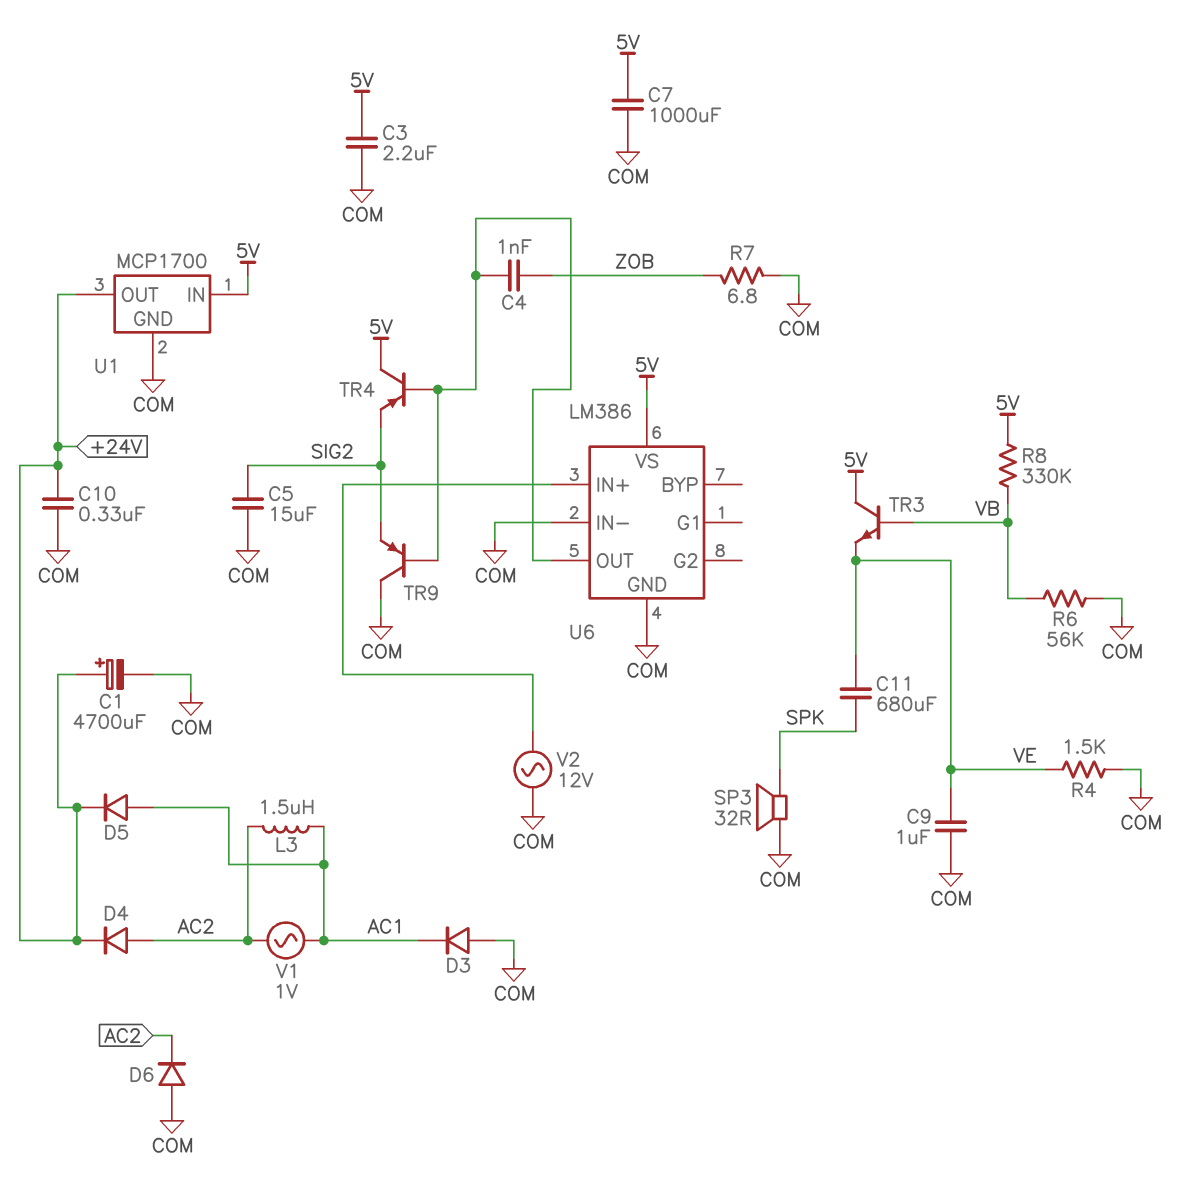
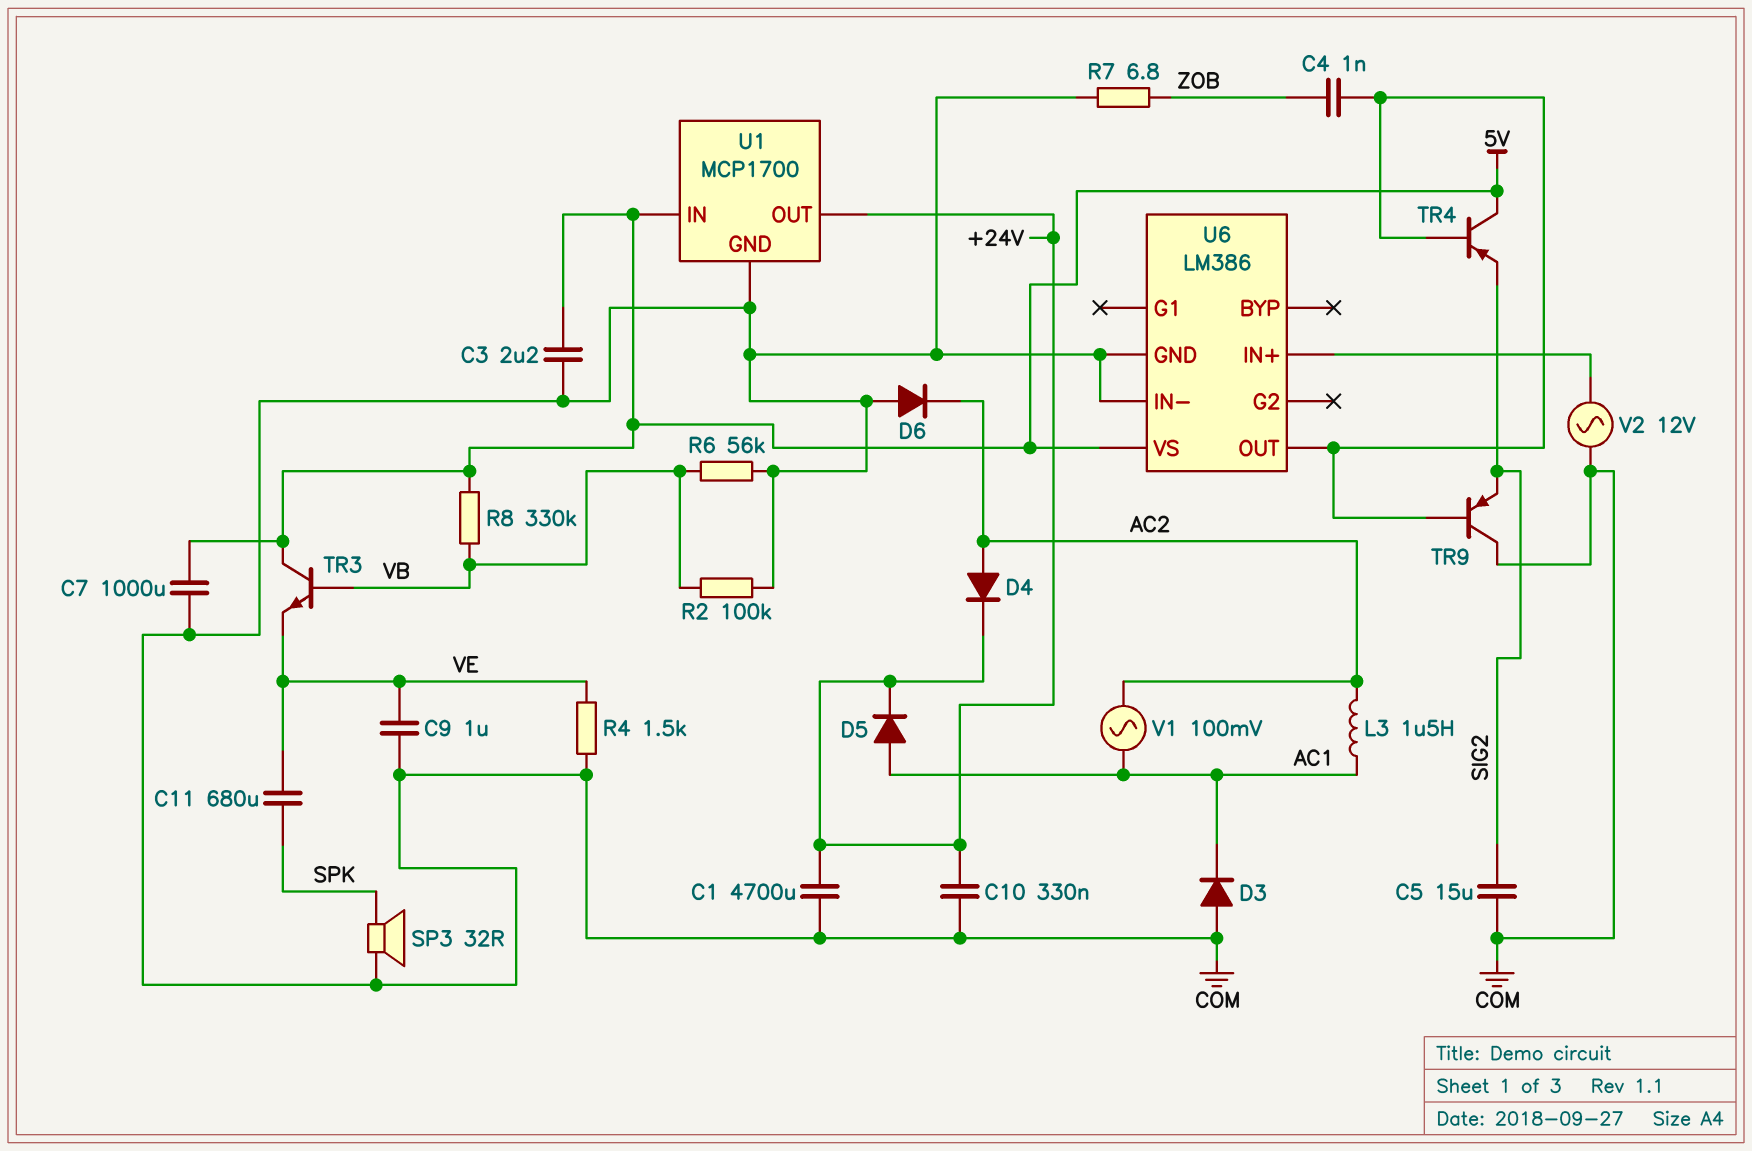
C1: 4700uF (plus +24V, minus COM) -> 4700uF (+24V, COM)
R2: none -> 100k (COM, VB)
V1: AC 1V (AC1, AC2) -> AC 100mV (AC1, AC2)

